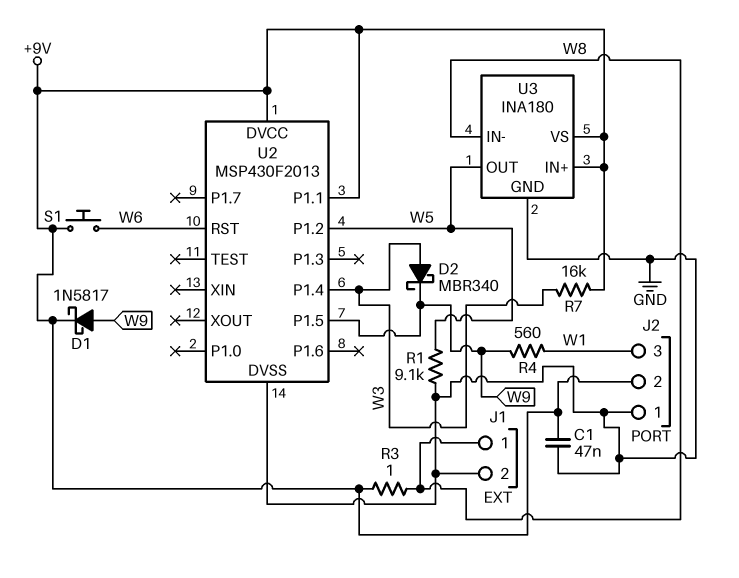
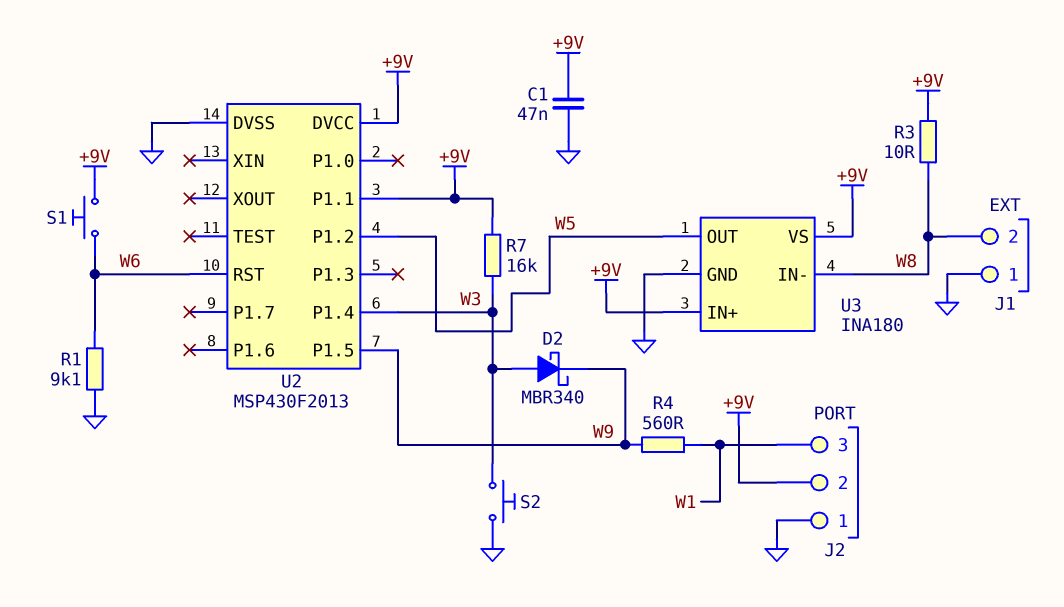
D1: schottky 1N5817 (A W9, K +9V) -> none
J1 pin 1: W8 -> GND
J1 pin 2: GND -> W8
R1: 9.1k (GND, W5) -> 9.1k (GND, W6)
R3: 1 (+9V, W8) -> 10 (+9V, W8)
S2: none -> button (GND, W3)

